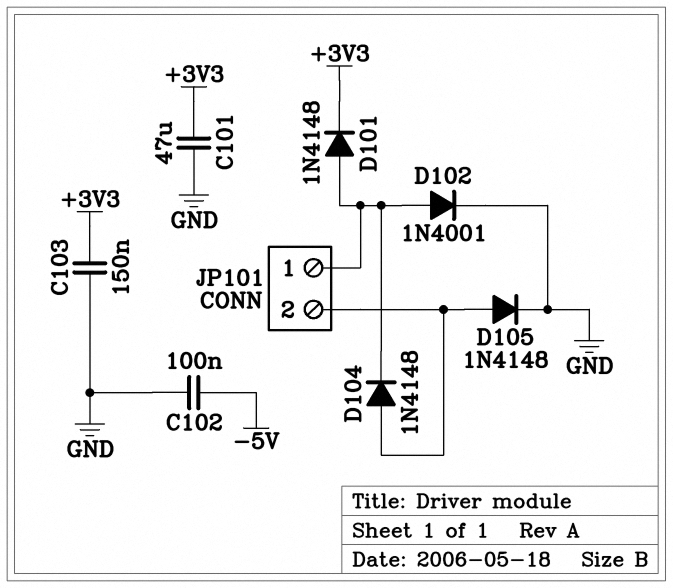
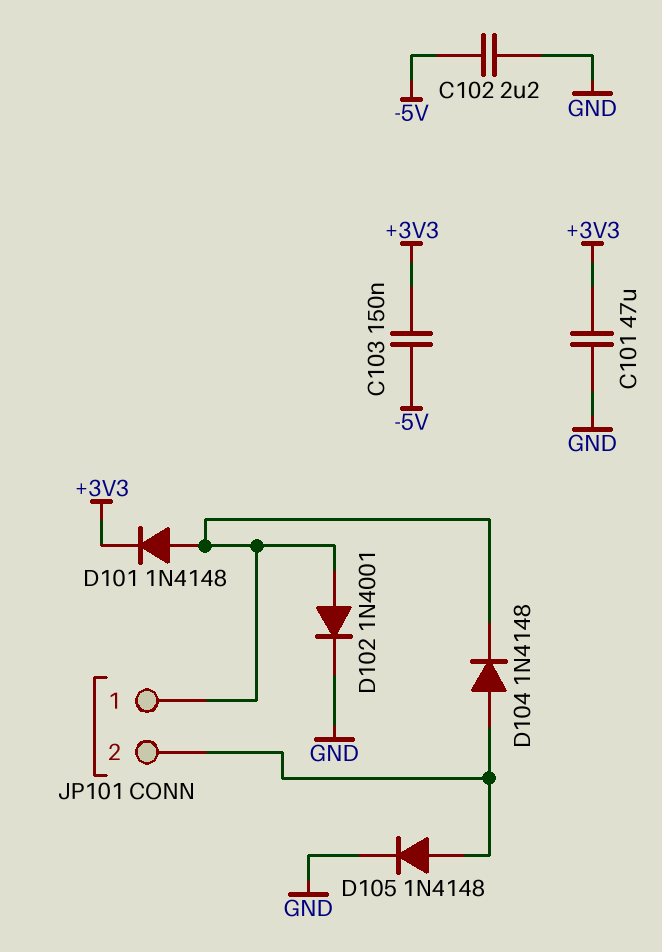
C102: 100nF (-5V, GND) -> 2.2uF (-5V, GND)
C103: 150nF (+3V3, GND) -> 150nF (+3V3, -5V)

